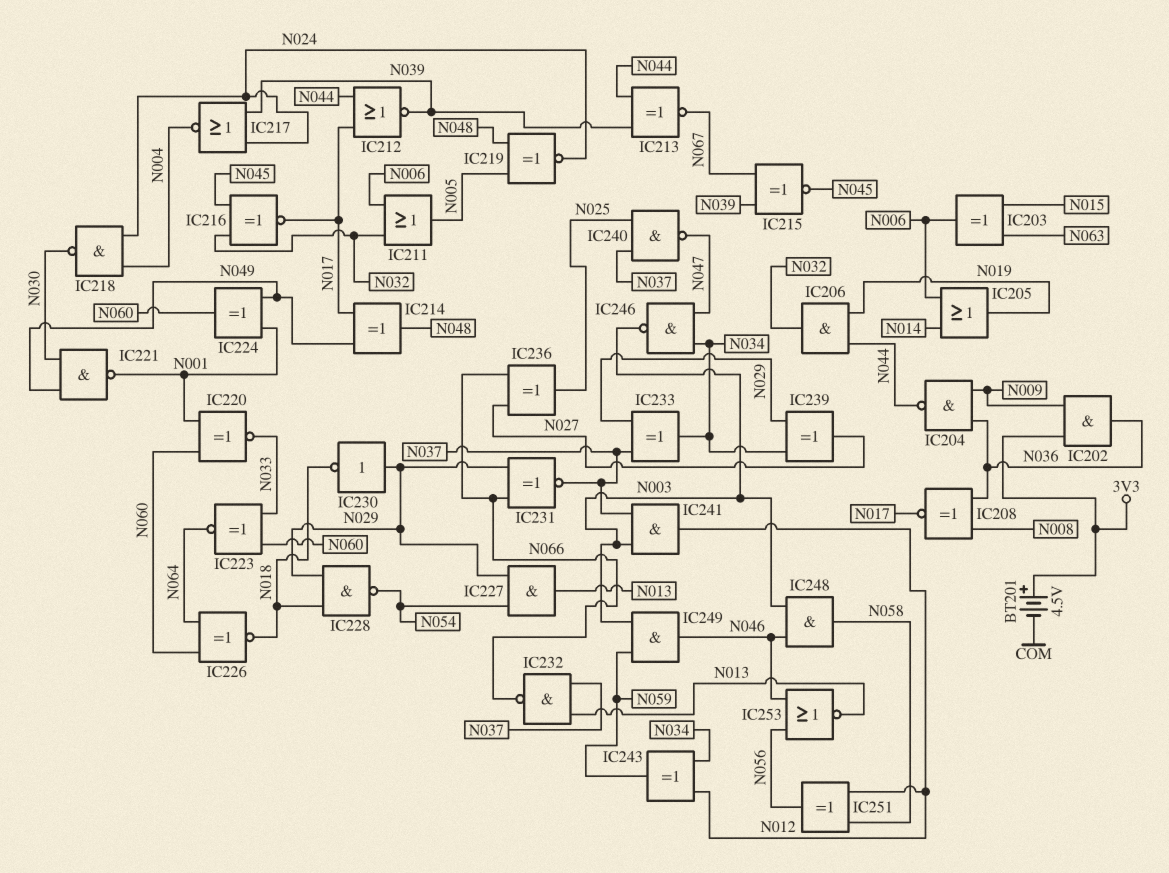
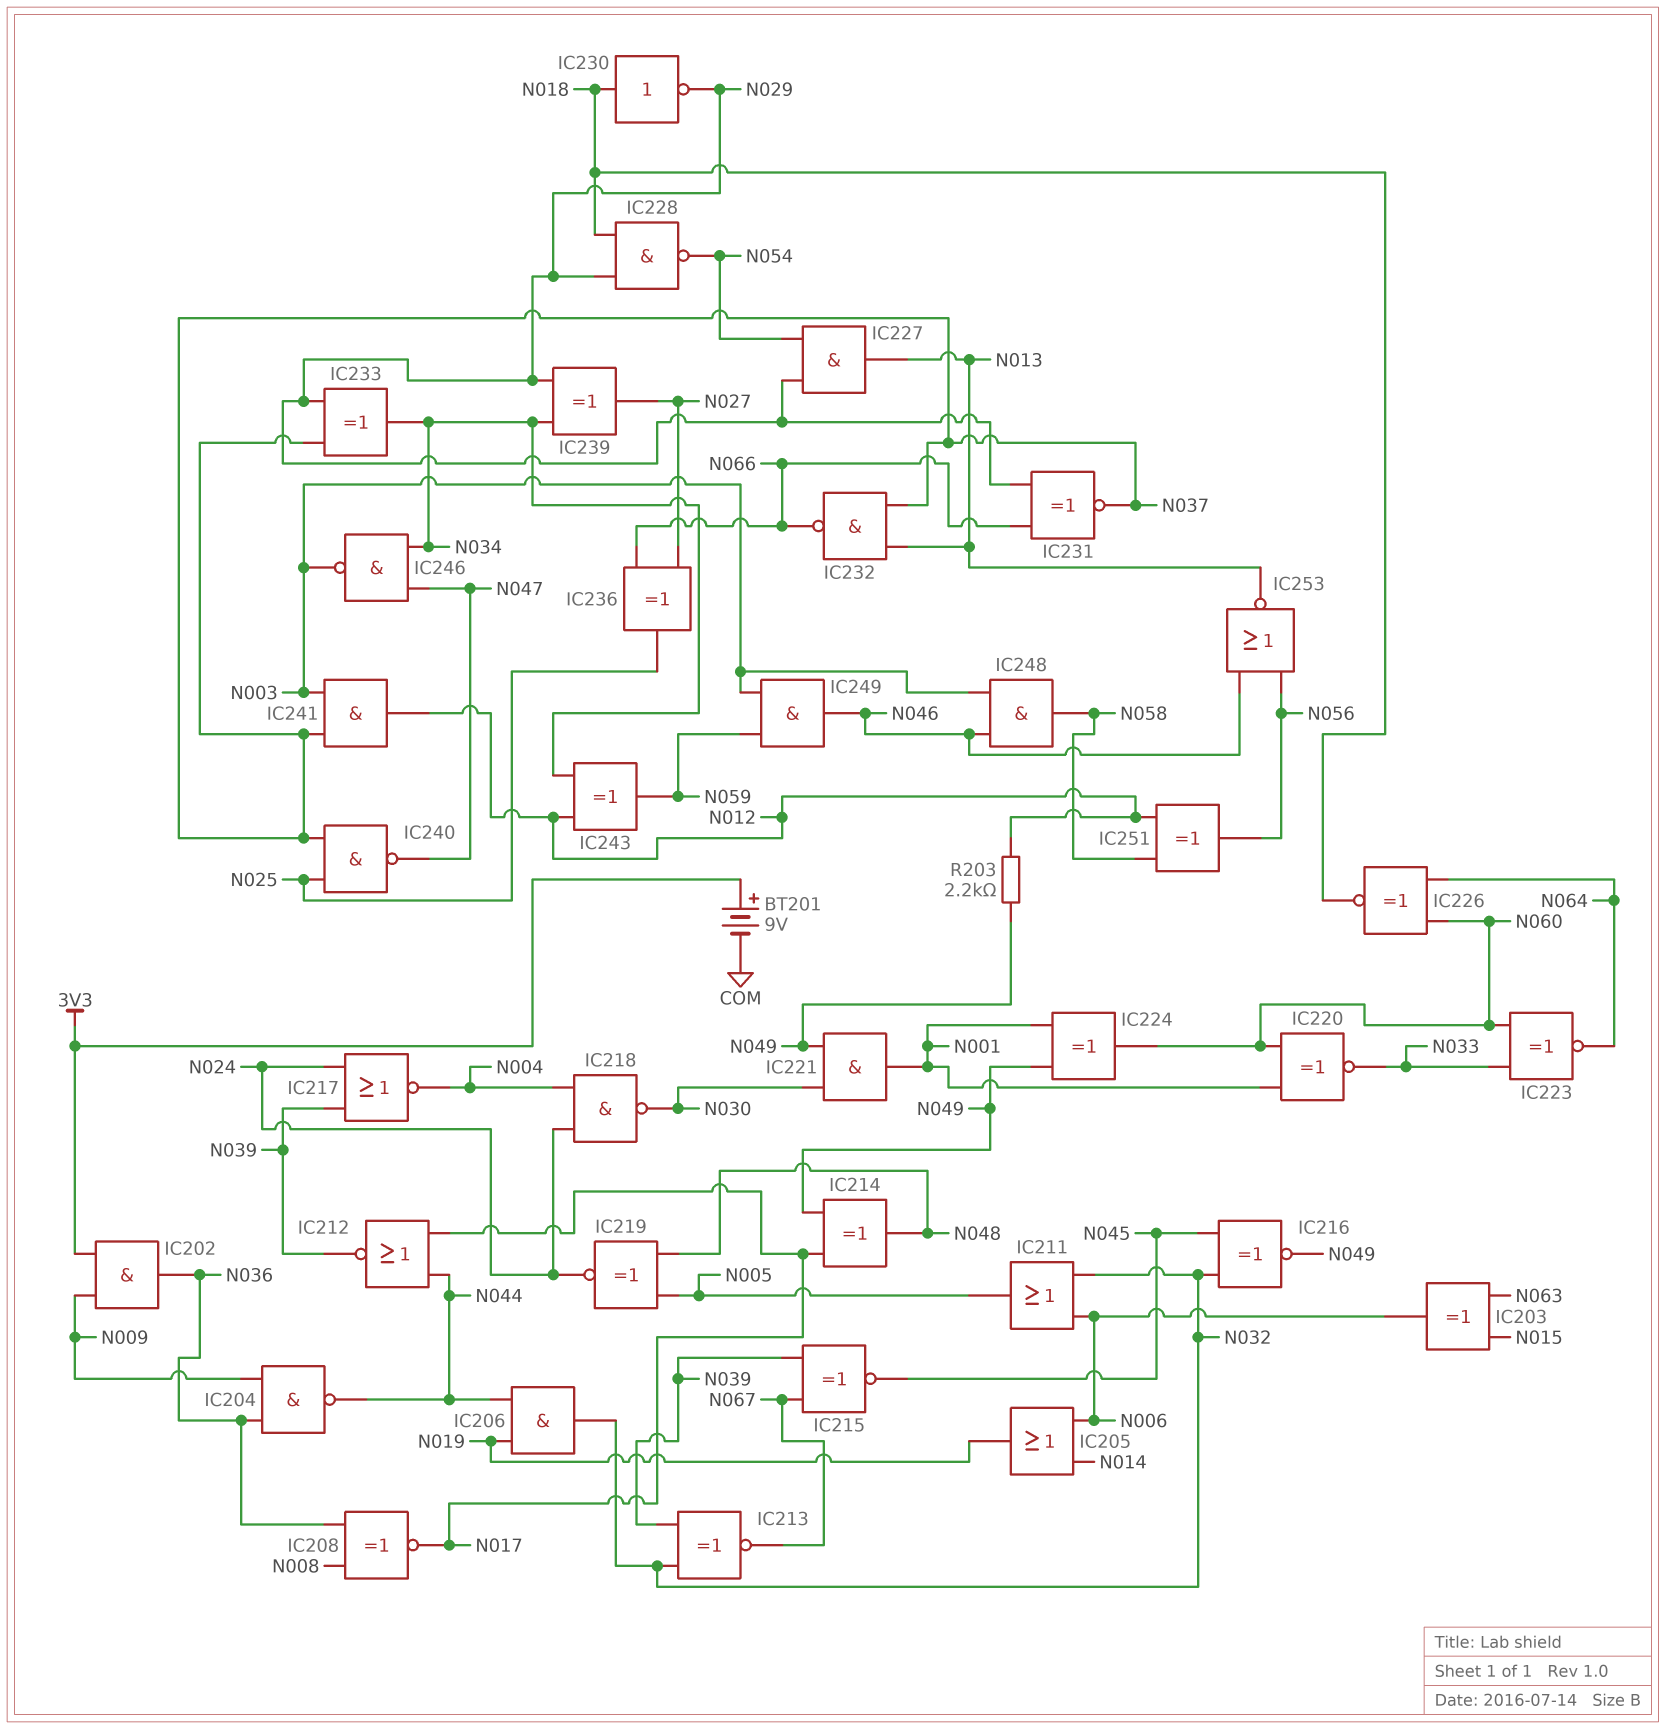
BT201: 4.5V (plus 3V3, minus COM) -> 9V (plus 3V3, minus COM)
IC213: XNOR (in N039, in N044, out N067) -> XNOR (in N032, in N039, out N067)
IC216: XNOR (in N032, in N045, out N017) -> XNOR (in N032, in N045, out N049)
IC221: NAND (in N030, in N049, out N001) -> AND (in N030, in N049, out N001)
IC230: NOT (in N029, out N018) -> NOT (in N018, out N029)
R203: none -> 2.2k (N012, N049)

